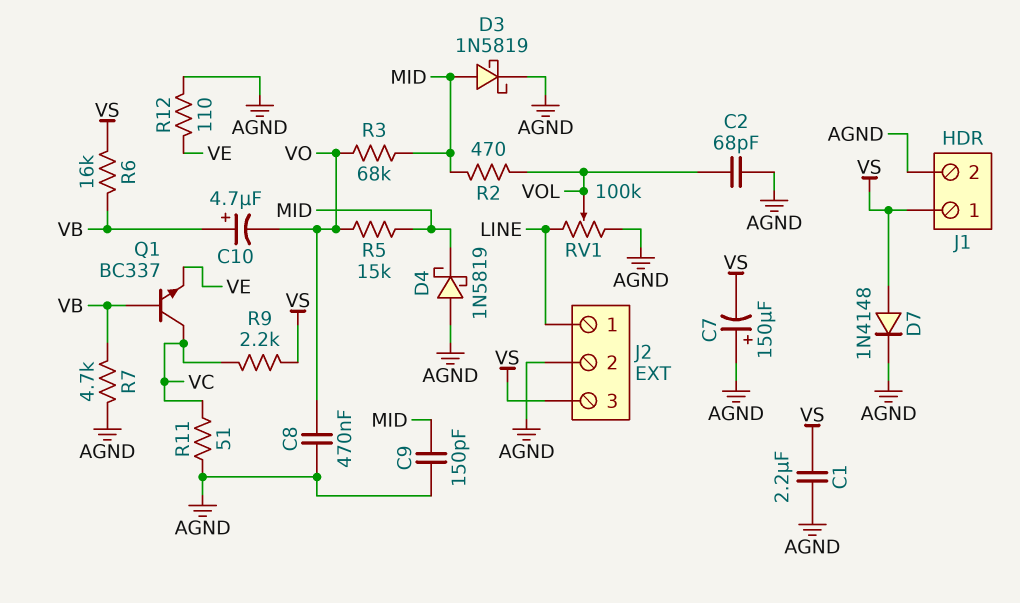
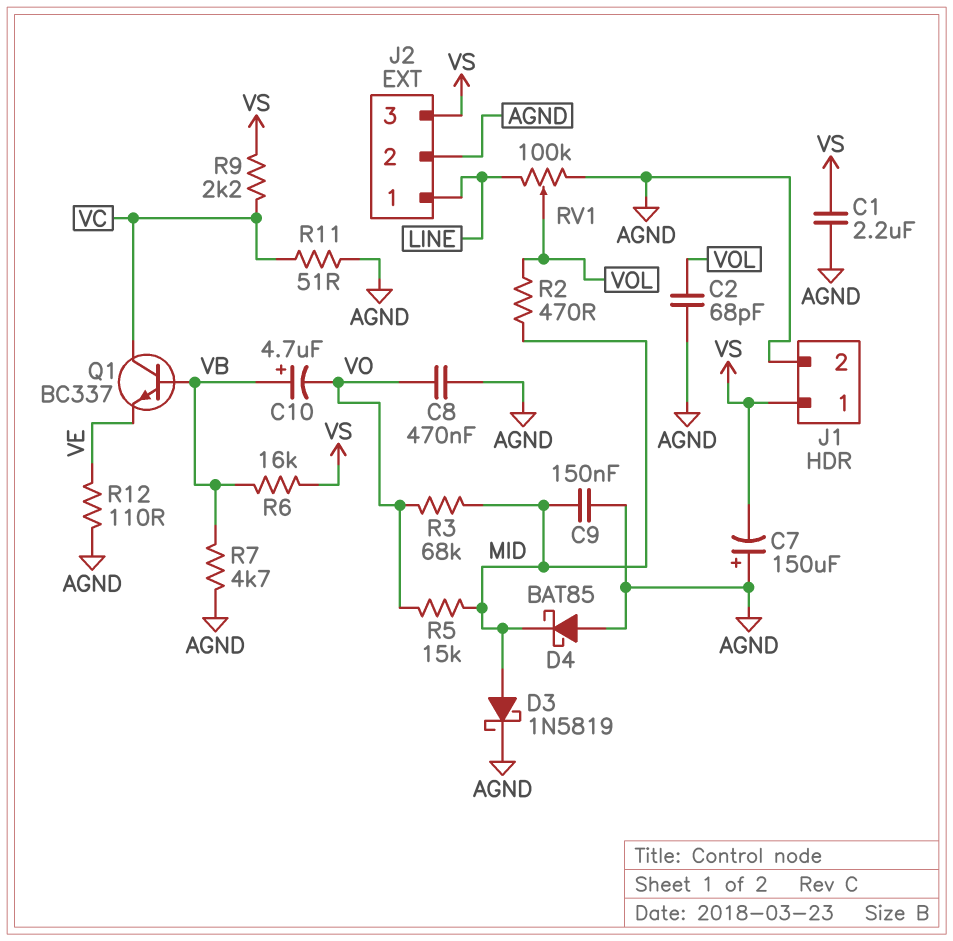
C9: 150pF (AGND, MID) -> 150nF (AGND, MID)
D4: schottky 1N5819 (A AGND, K MID) -> schottky BAT85 (A AGND, K MID)
D7: diode 1N4148 (A VS, K AGND) -> none

